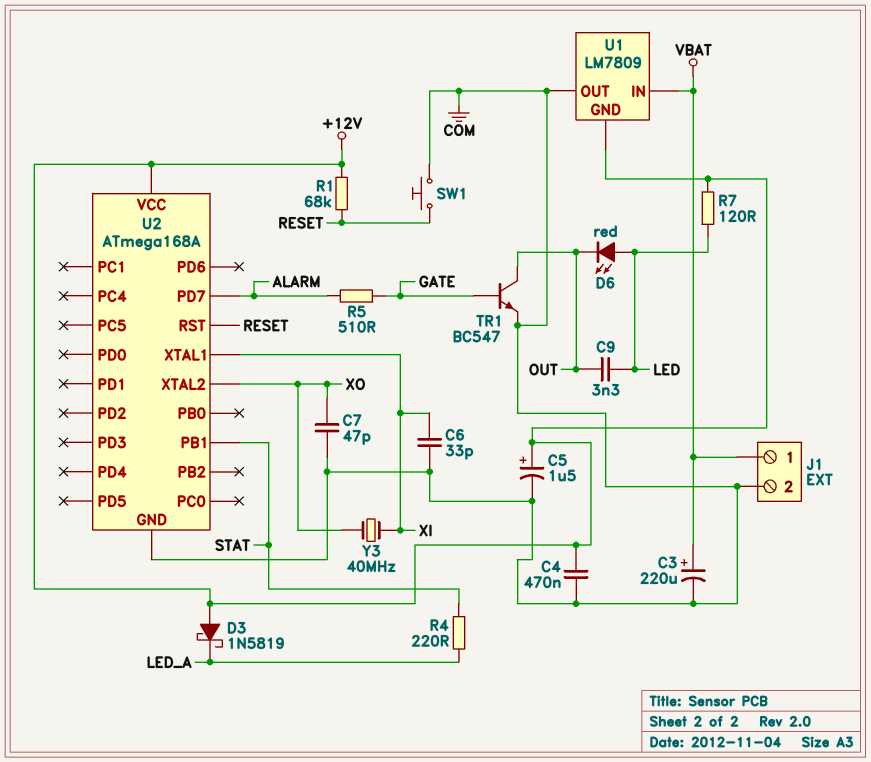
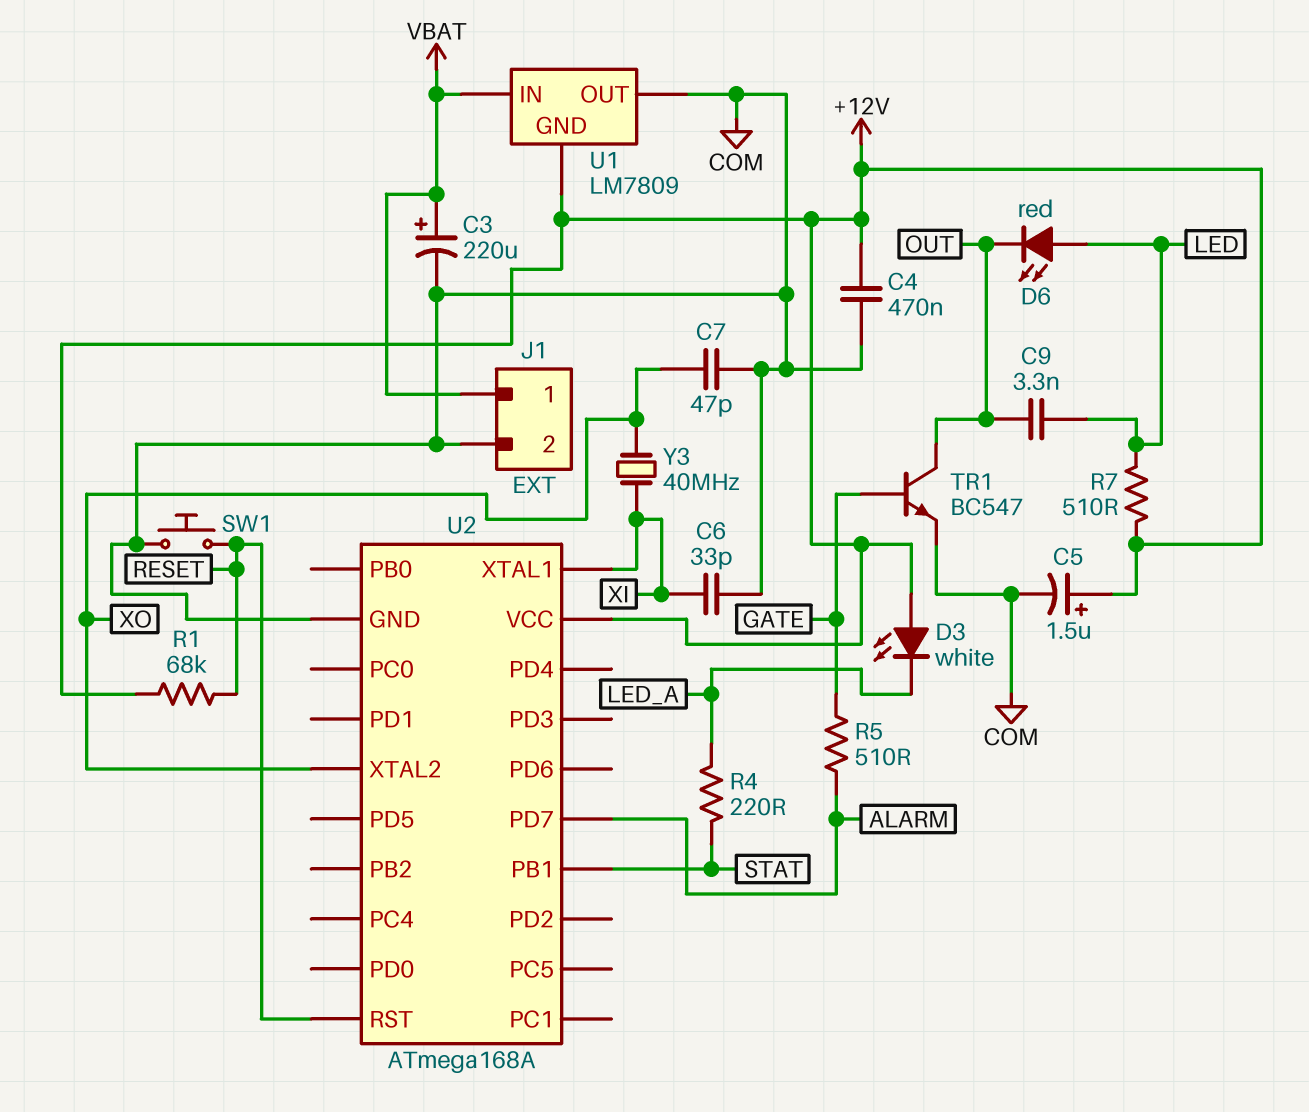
D3: schottky 1N5819 (A +12V, K LED_A) -> LED white (A +12V, K LED_A)
R7: 120 (+12V, LED) -> 510 (+12V, LED)

